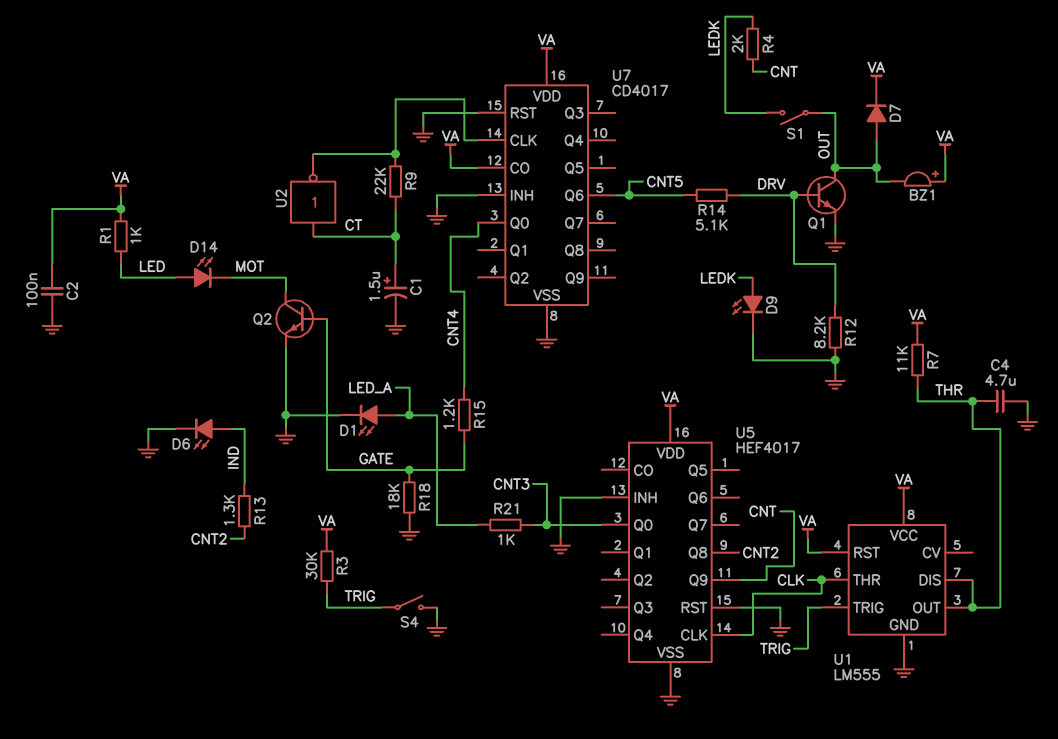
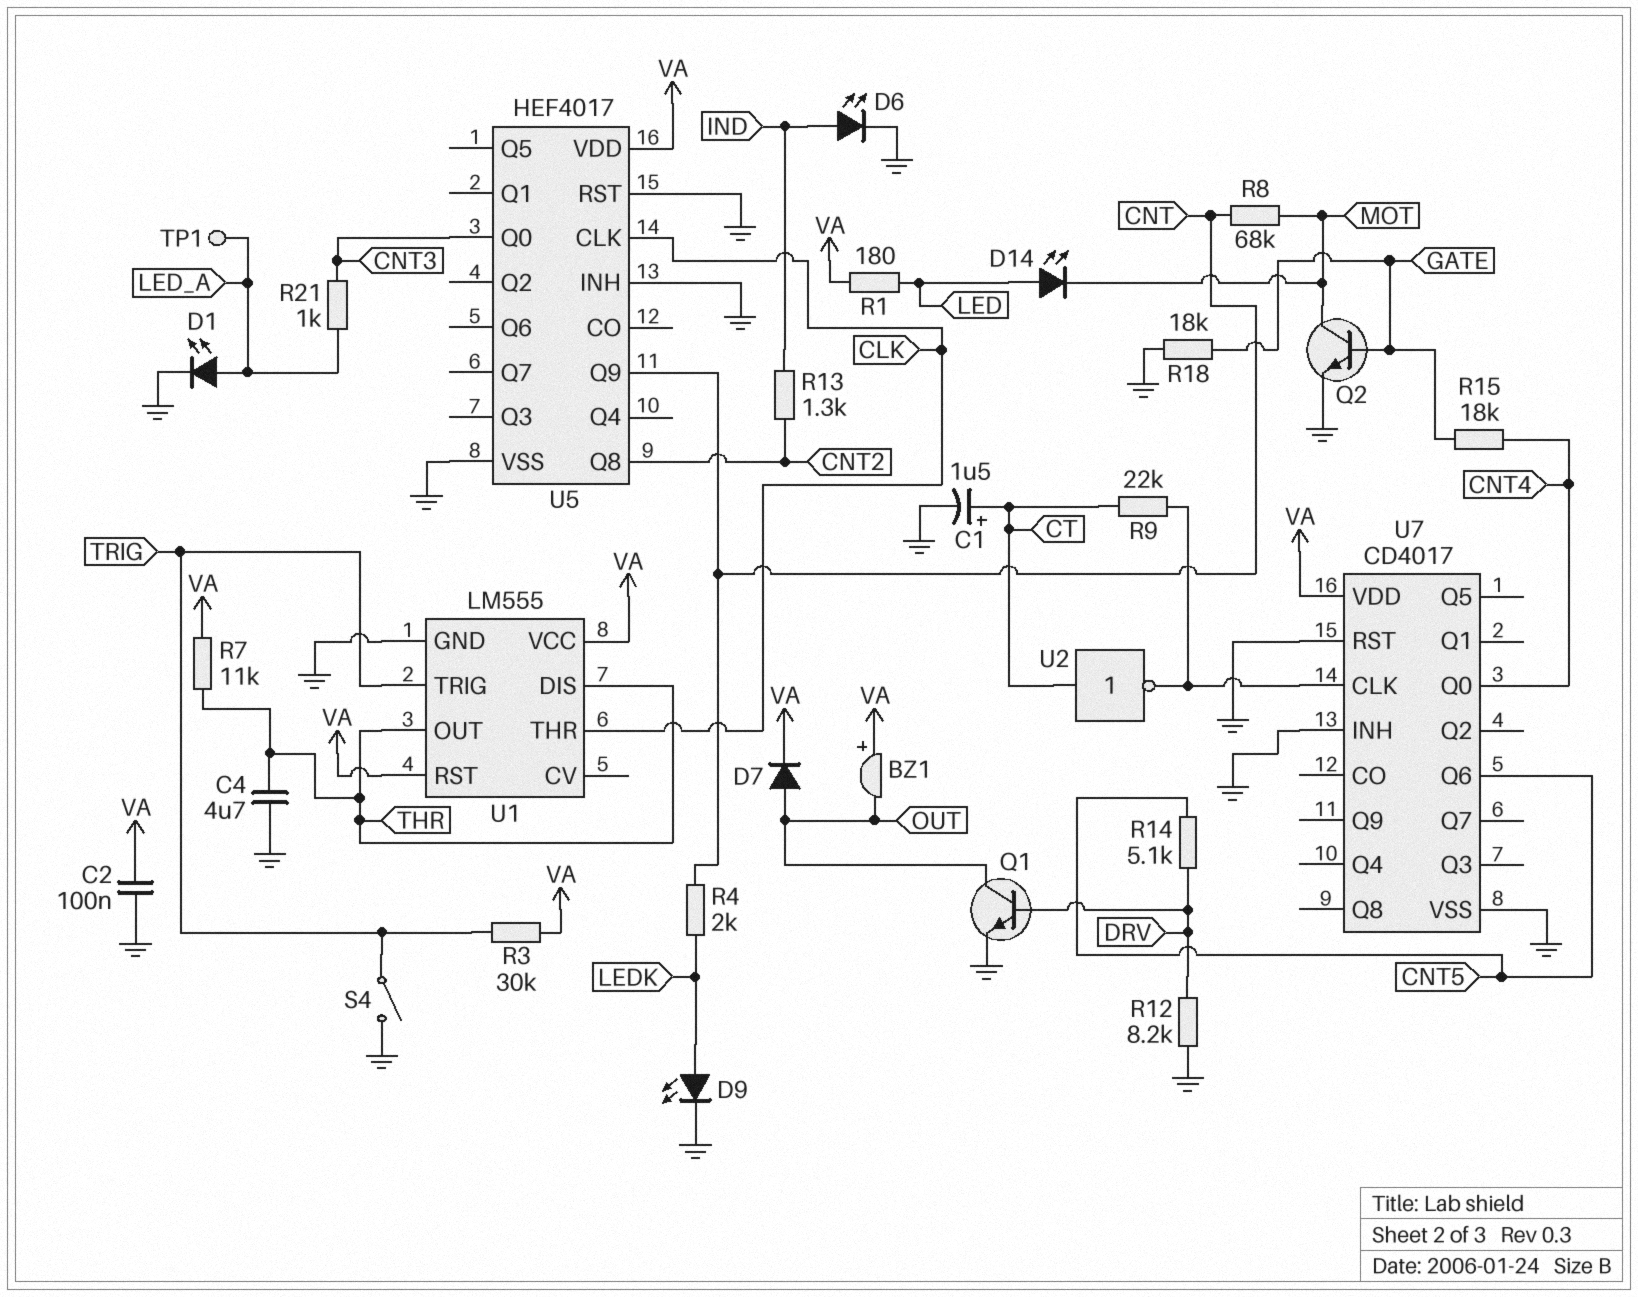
R1: 1k (LED, VA) -> 180 (LED, VA)
R8: none -> 68k (CNT, MOT)
R15: 1.2k (CNT4, GATE) -> 18k (CNT4, GATE)
S1: switch (LEDK, OUT) -> none
TP1: none -> test point (LED_A)
U7 pin CO: VA -> none

